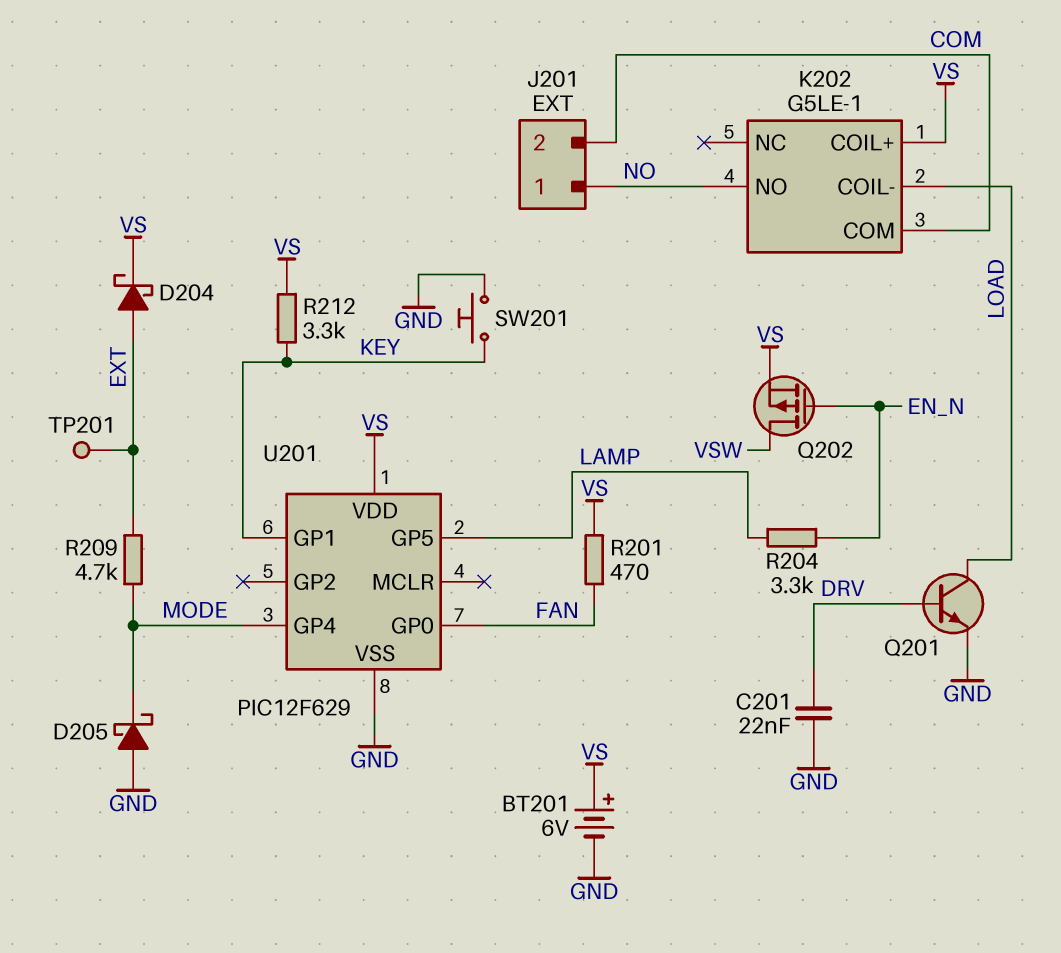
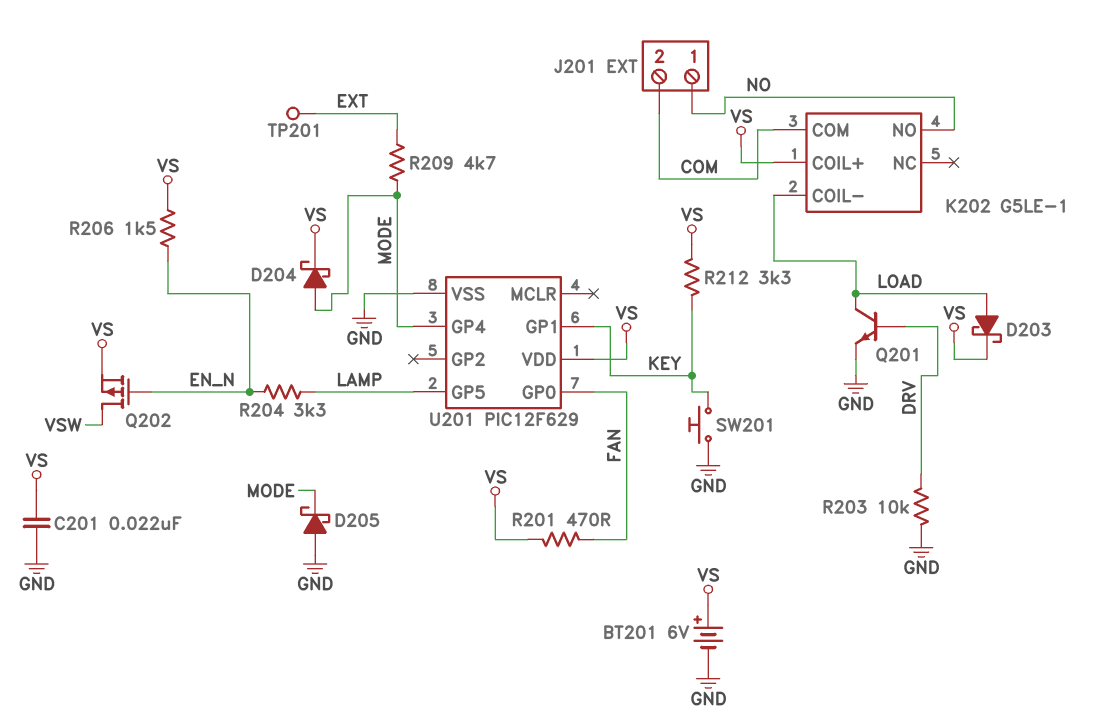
C201: 22nF (DRV, GND) -> 22nF (GND, VS)
D203: none -> schottky (A LOAD, K VS)
D204: schottky (A EXT, K VS) -> schottky (A MODE, K VS)
R203: none -> 10k (DRV, GND)
R206: none -> 1.5k (EN_N, VS)

